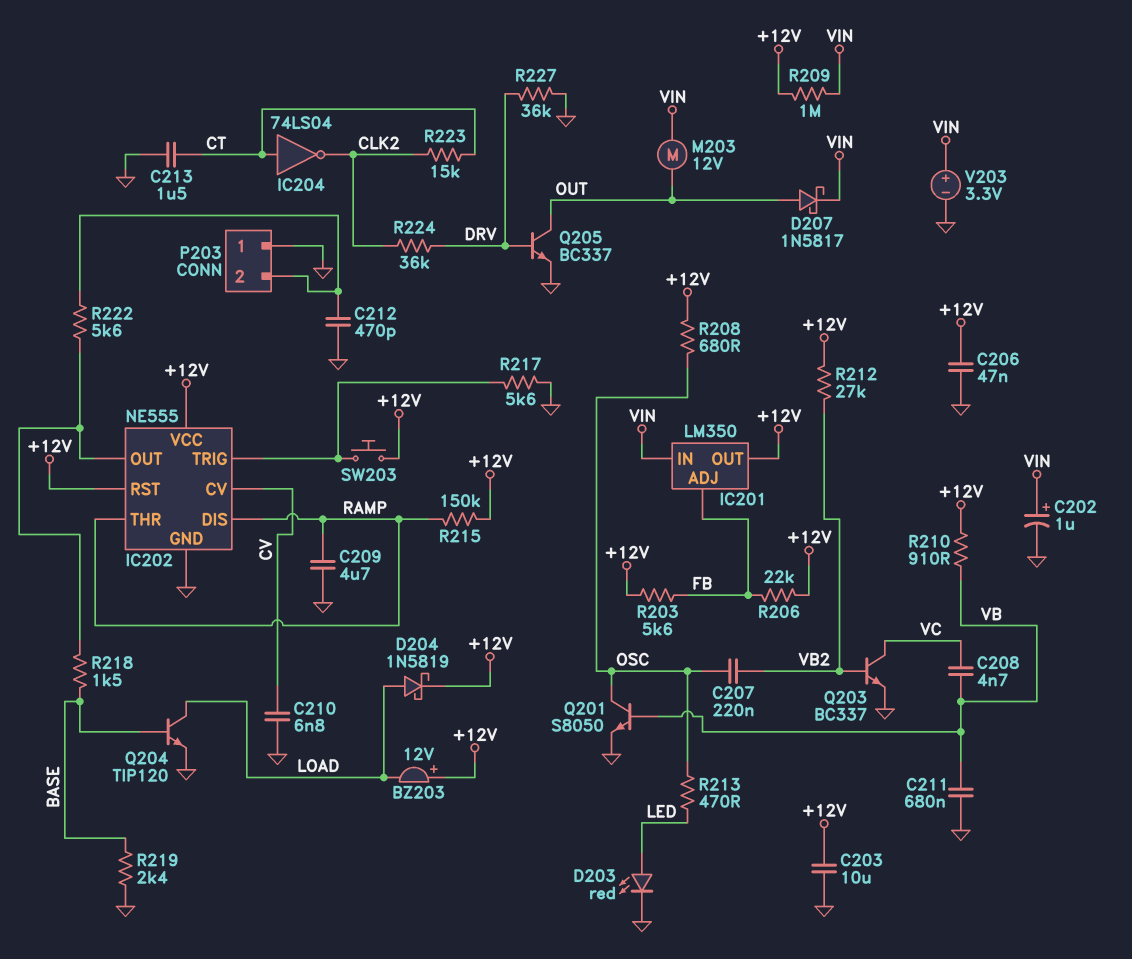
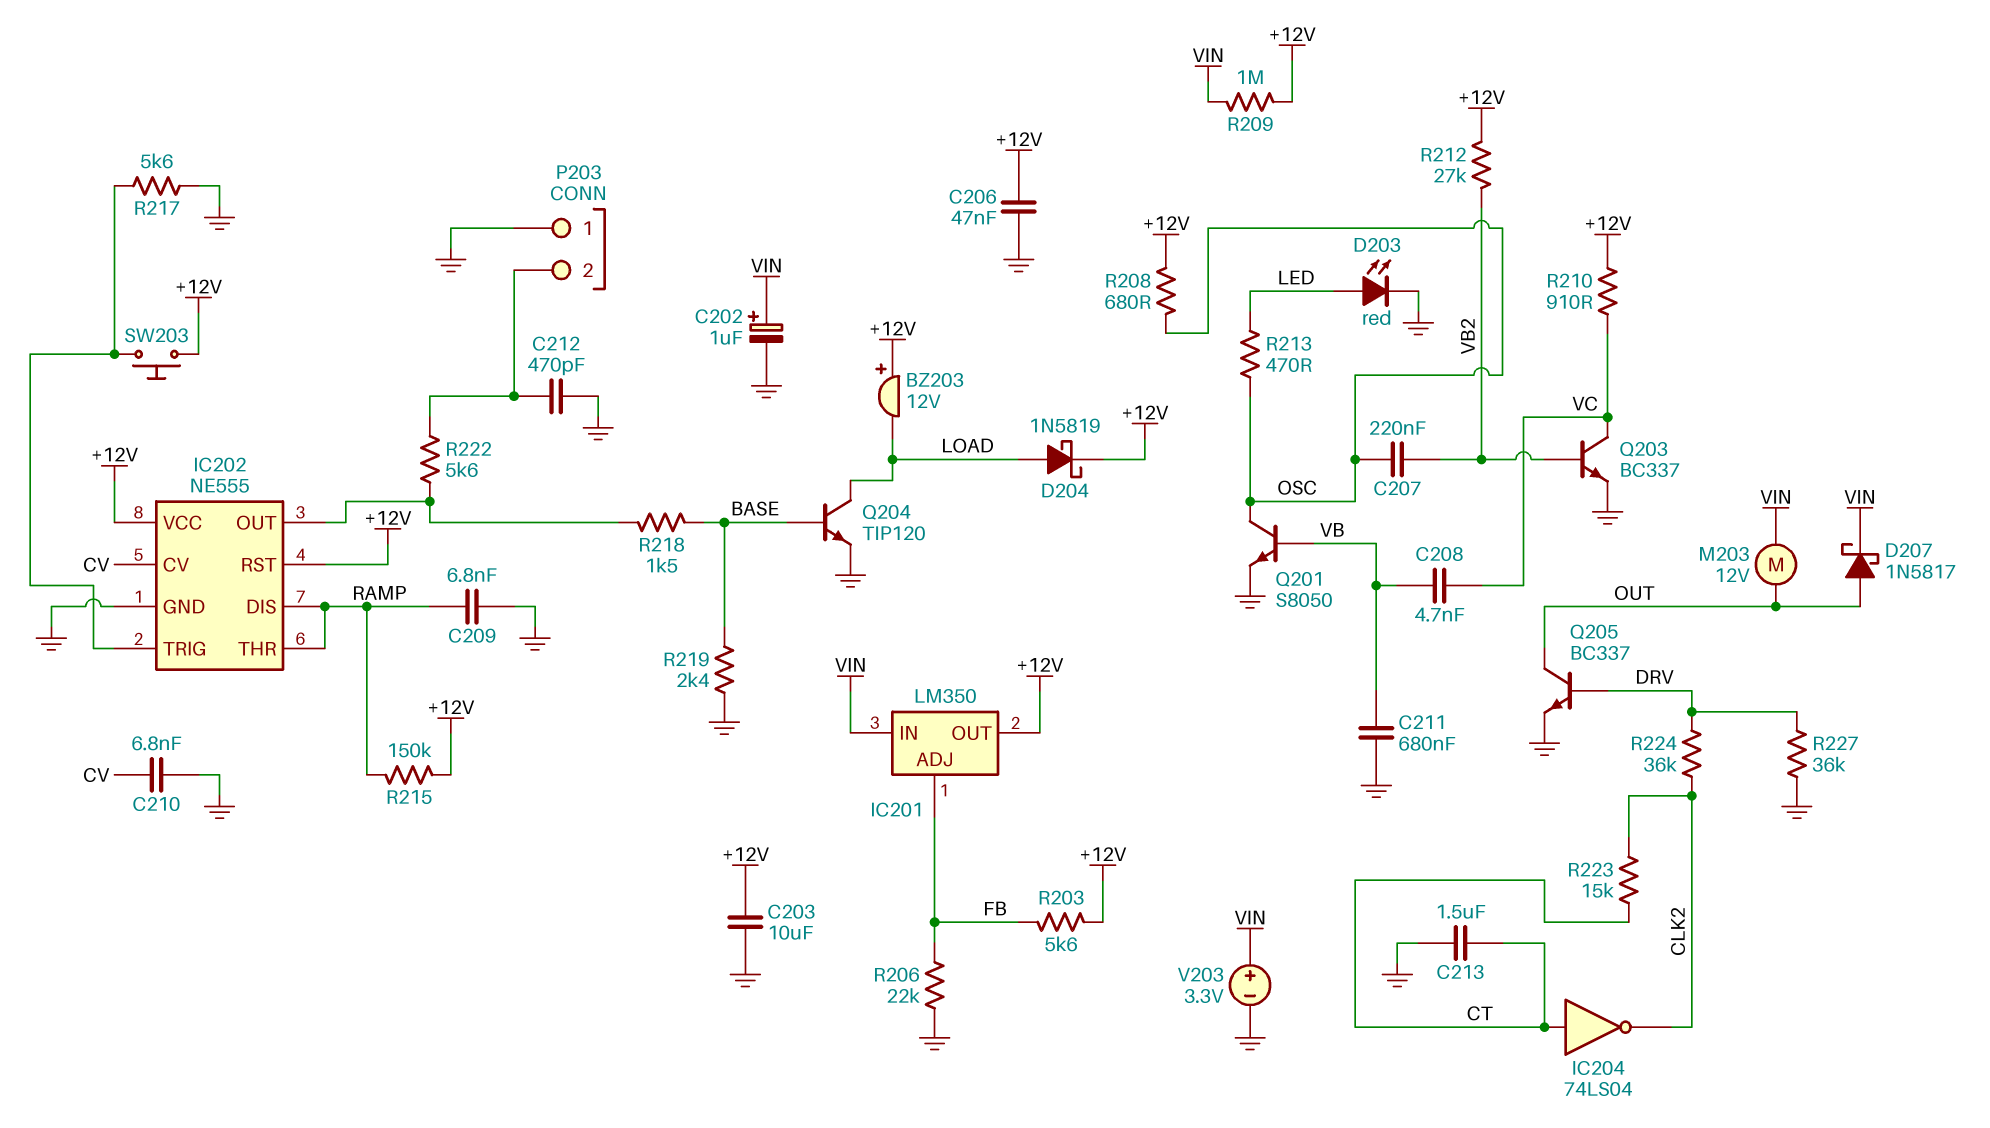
C209: 4.7uF (GND, RAMP) -> 6.8nF (GND, RAMP)
R206: 22k (+12V, FB) -> 22k (FB, GND)
R210: 910 (+12V, VB) -> 910 (+12V, VC)

